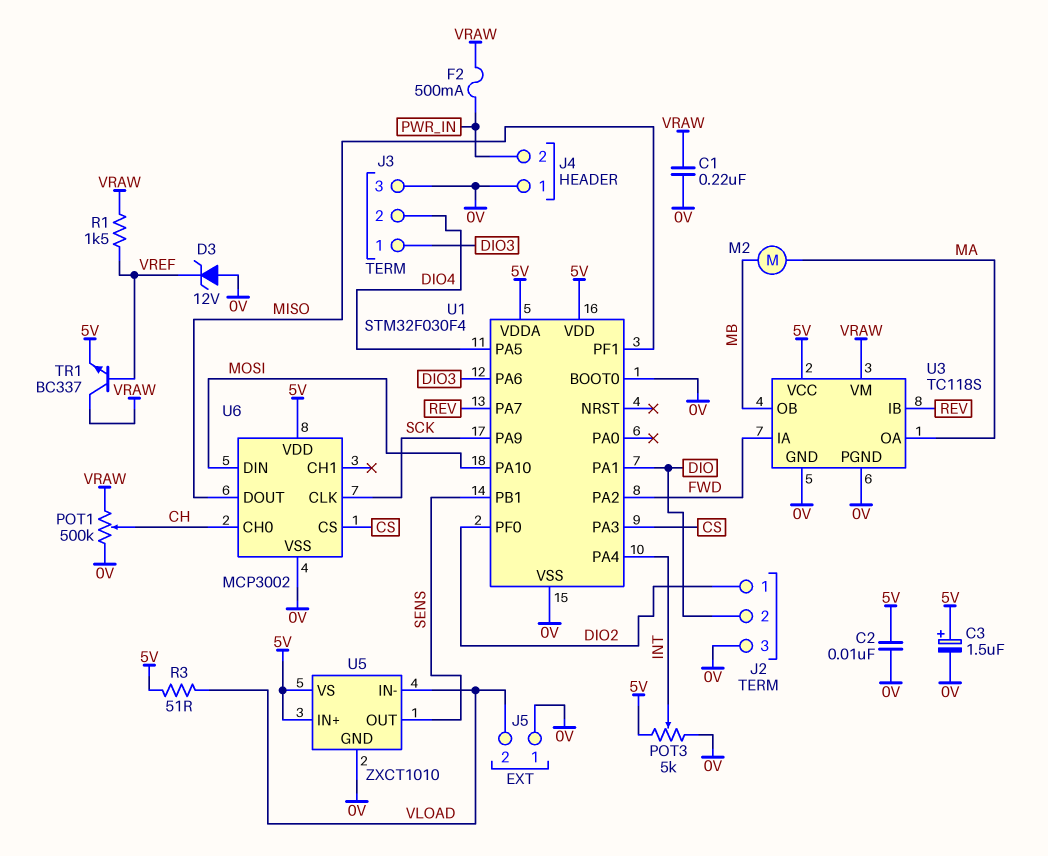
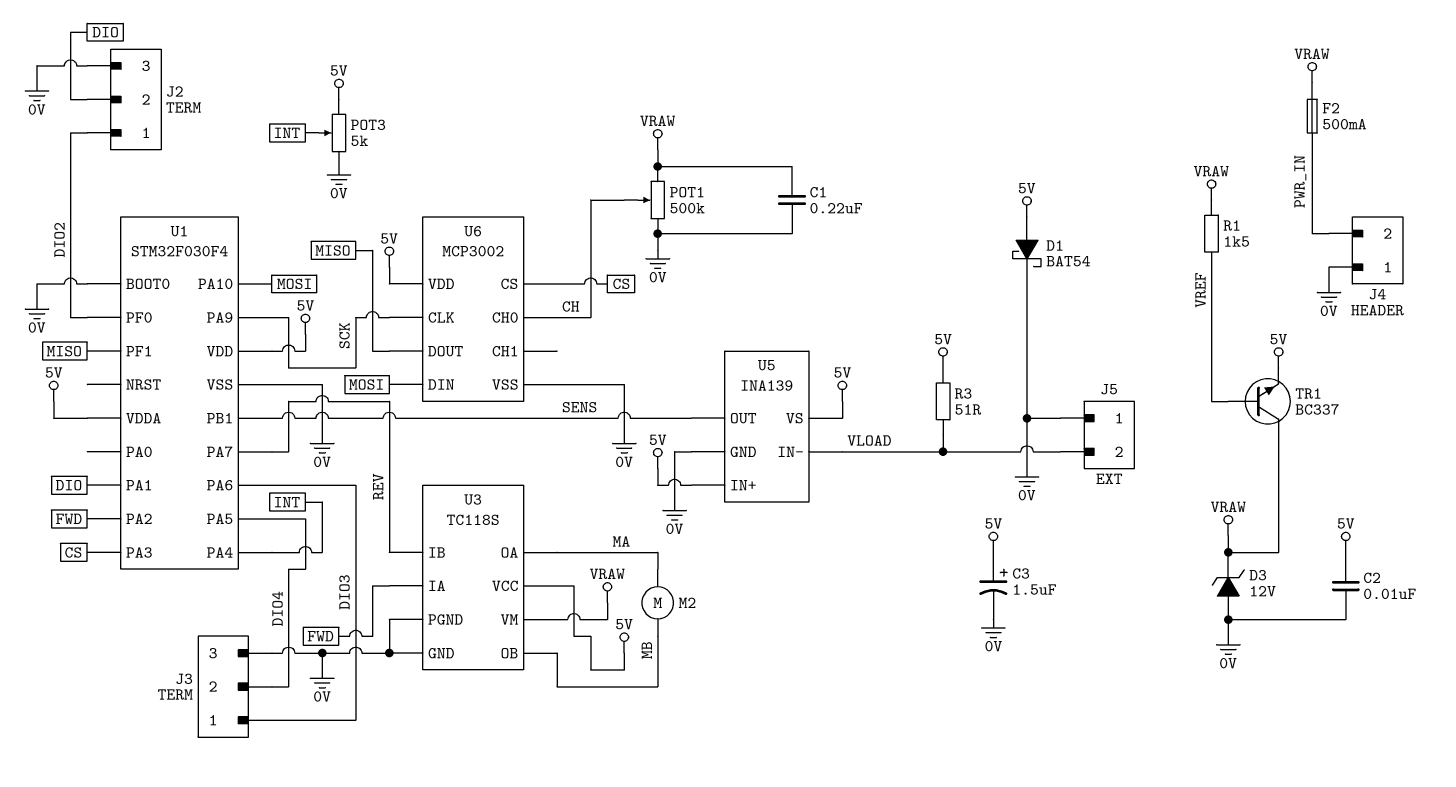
D1: none -> schottky BAT54 (A 5V, K 0V)
D3: zener 12V (A 0V, K VREF) -> zener 12V (A 0V, K VRAW)
U5: ZXCT1010 -> INA139

